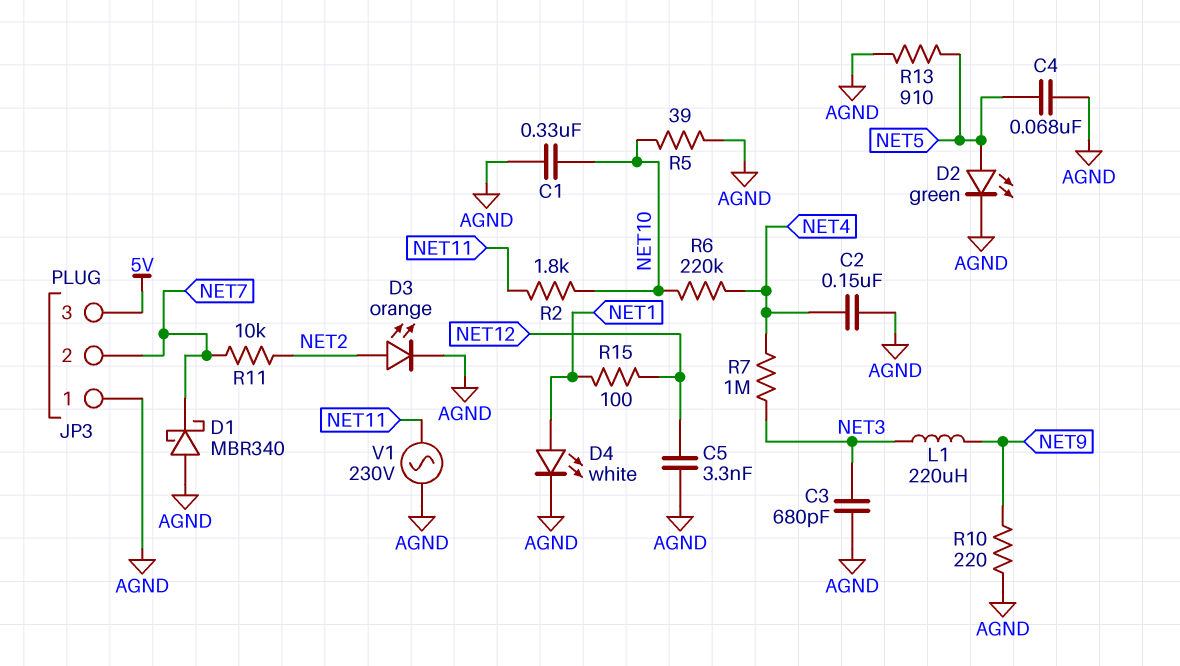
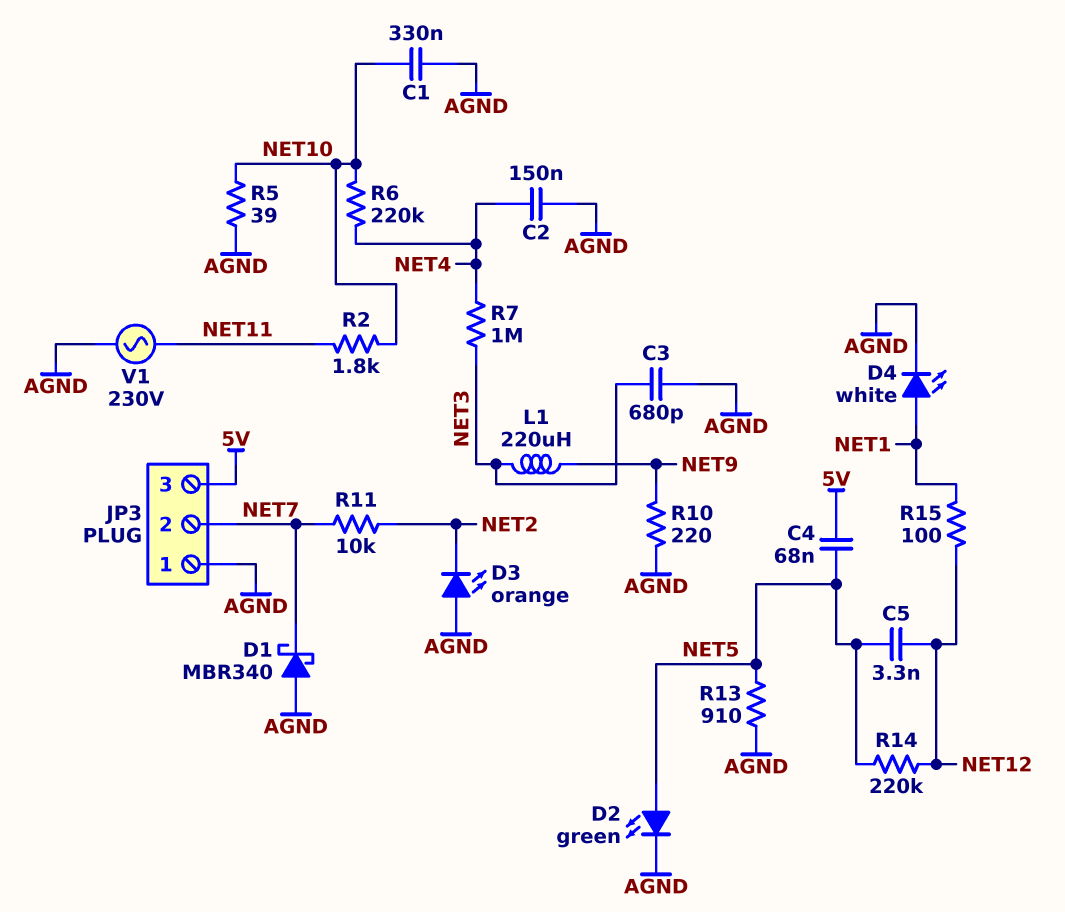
C4: 68nF (AGND, NET5) -> 68nF (5V, NET5)
C5: 3.3nF (AGND, NET12) -> 3.3nF (NET5, NET12)
D3: LED orange (A NET2, K AGND) -> LED orange (A AGND, K NET2)
R14: none -> 220k (NET5, NET12)

